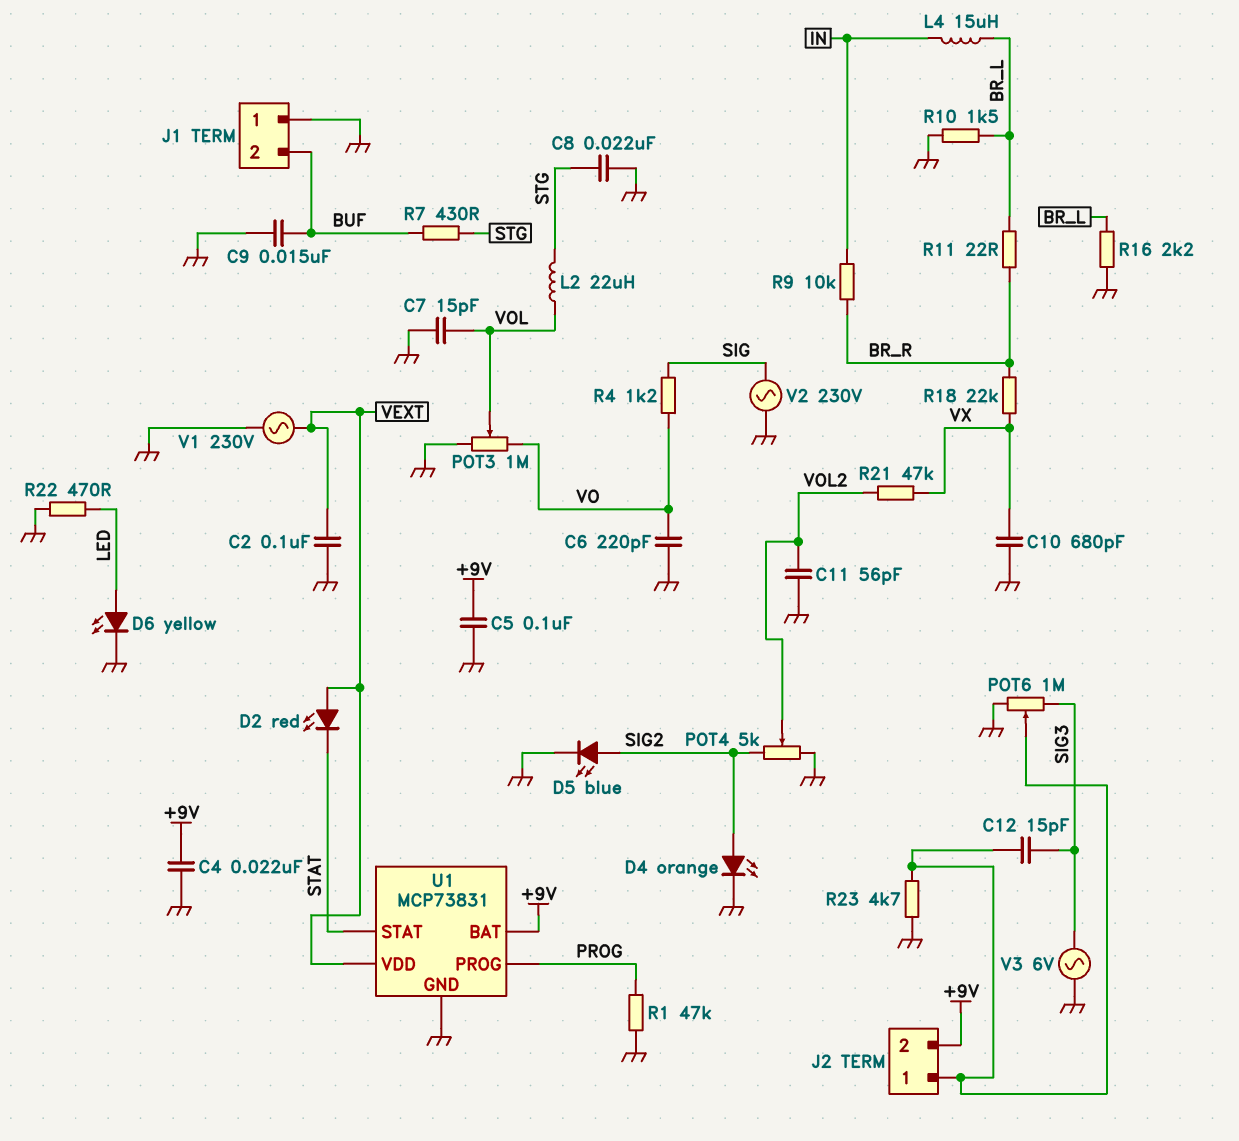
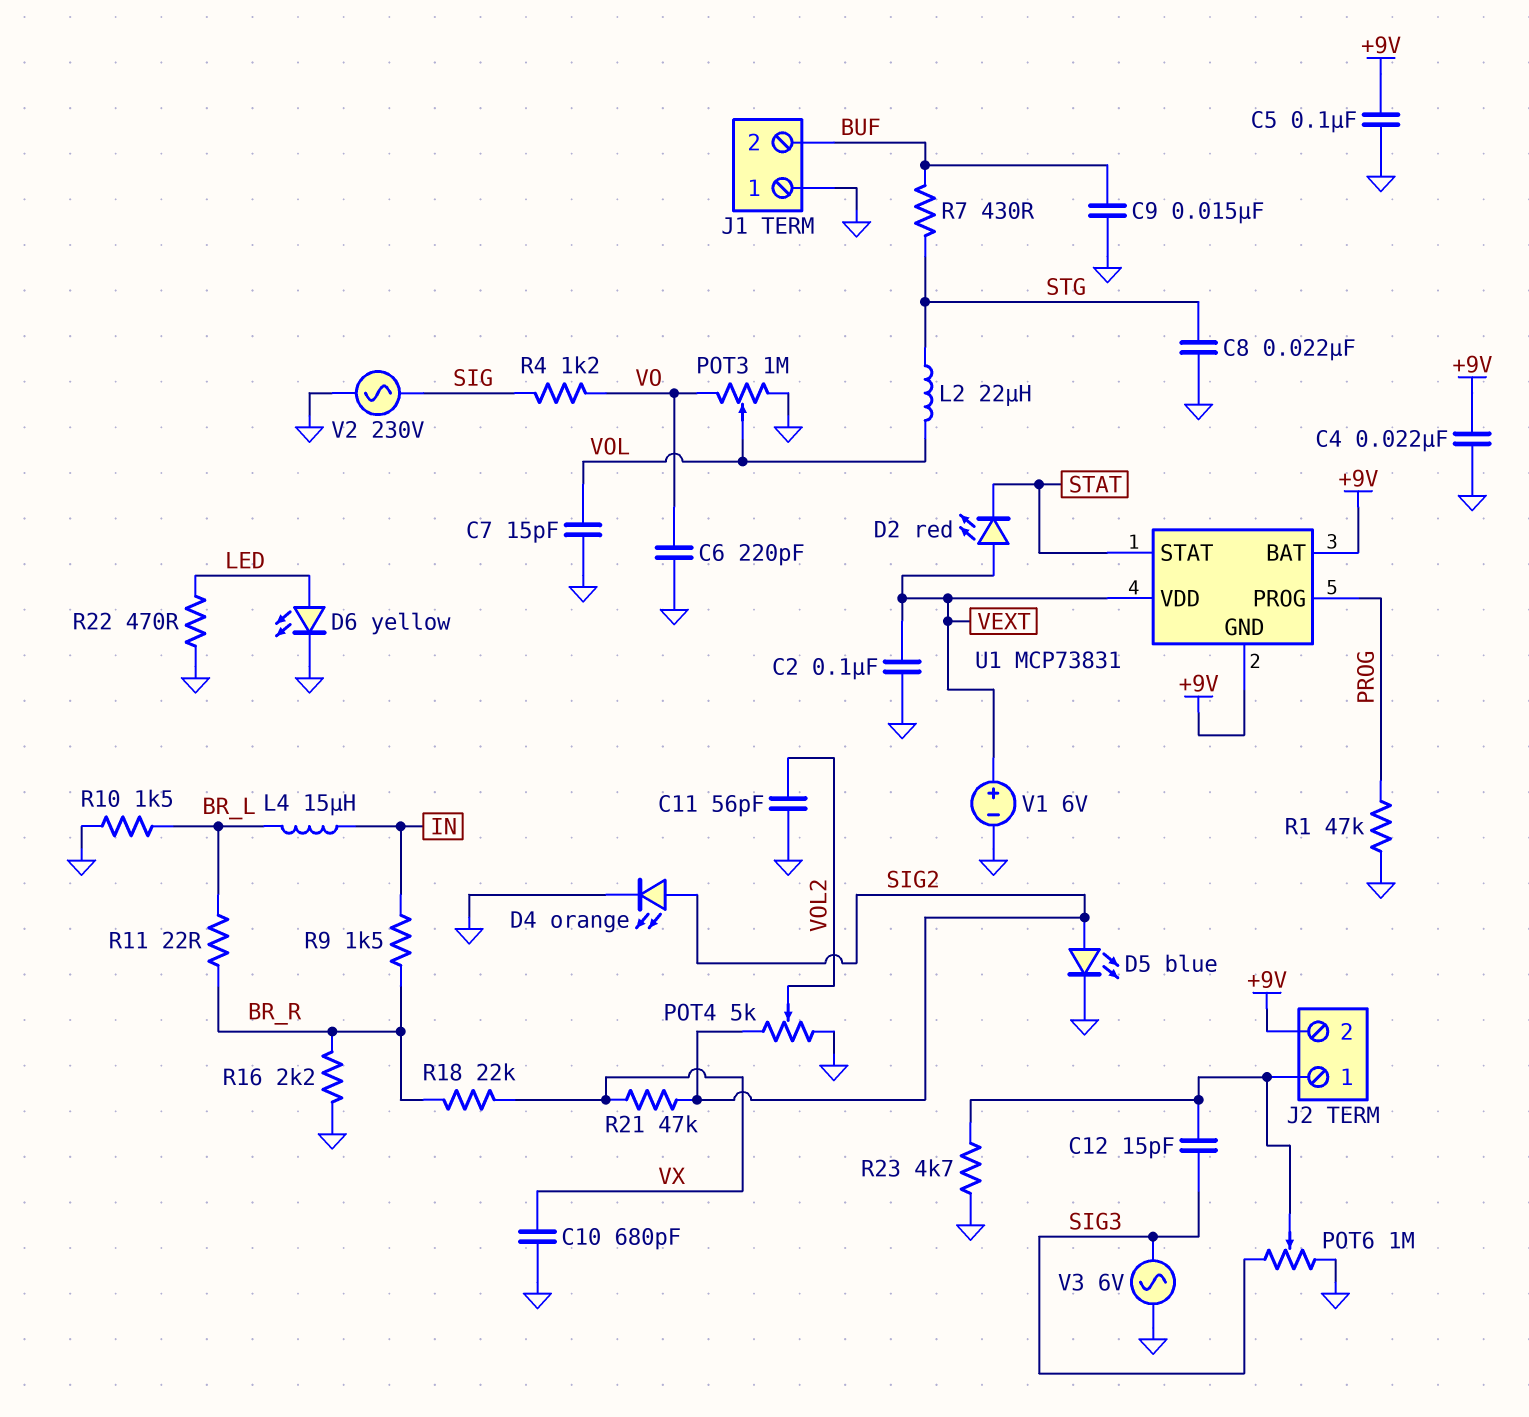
R9: 10k (BR_R, IN) -> 1.5k (BR_R, IN)
R16: 2.2k (BR_L, GND) -> 2.2k (BR_R, GND)
R21: 47k (VOL2, VX) -> 47k (SIG2, VX)
U1 pin GND: GND -> +9V
V1: AC 230V (GND, VEXT) -> 6V (plus VEXT, minus GND)

